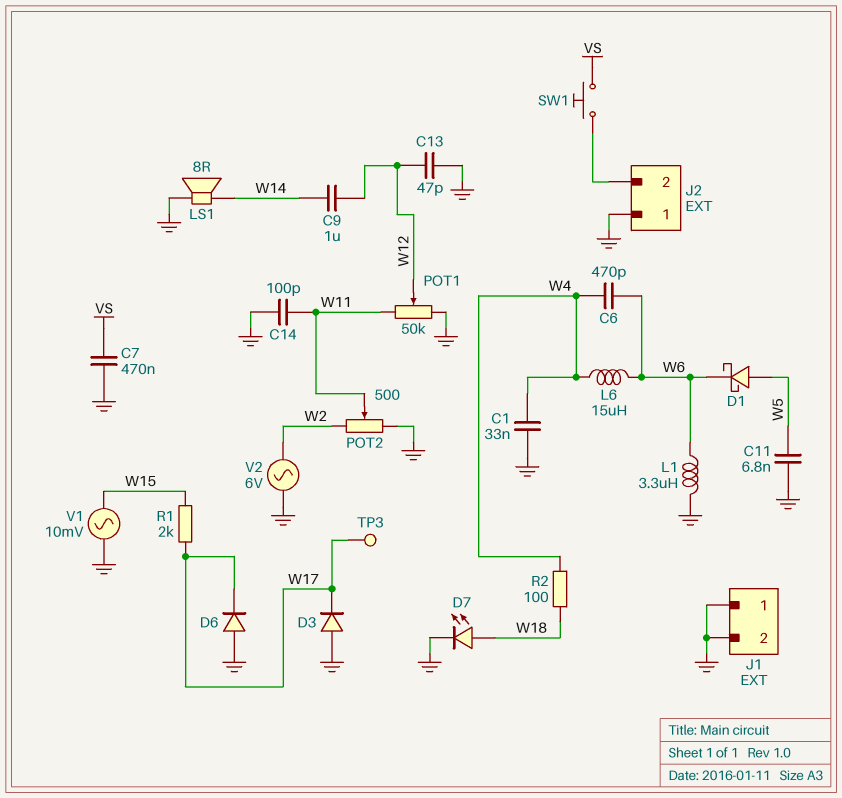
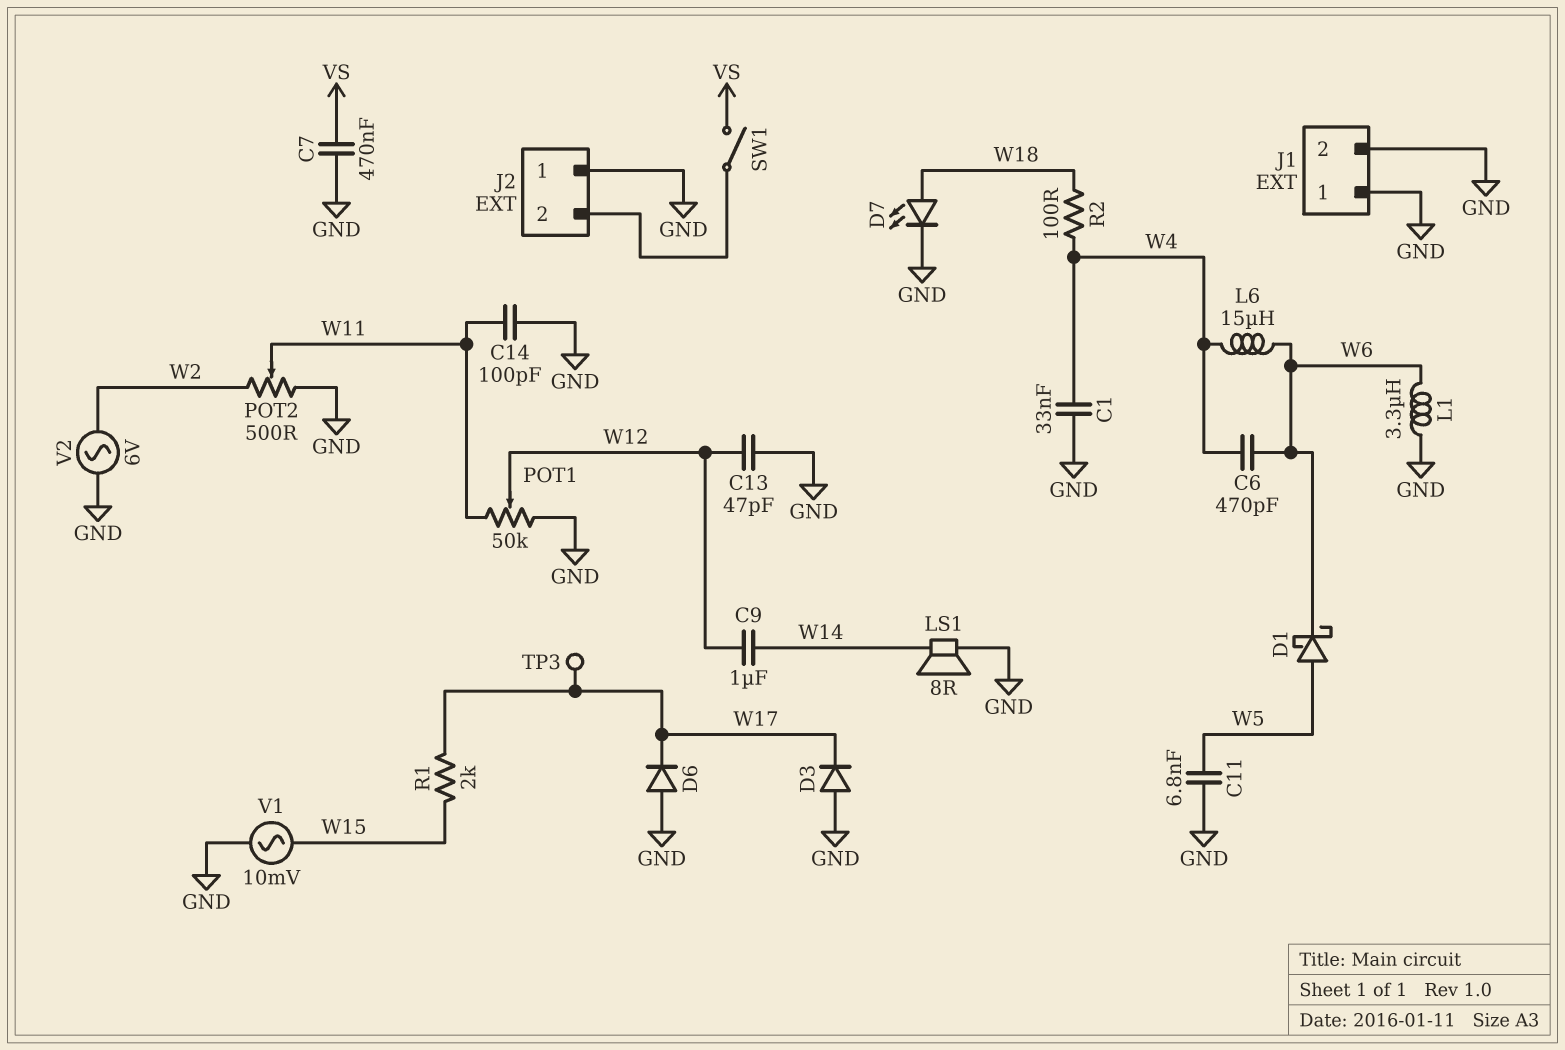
SW1: button (J2/2, VS) -> switch (J2/2, VS)

